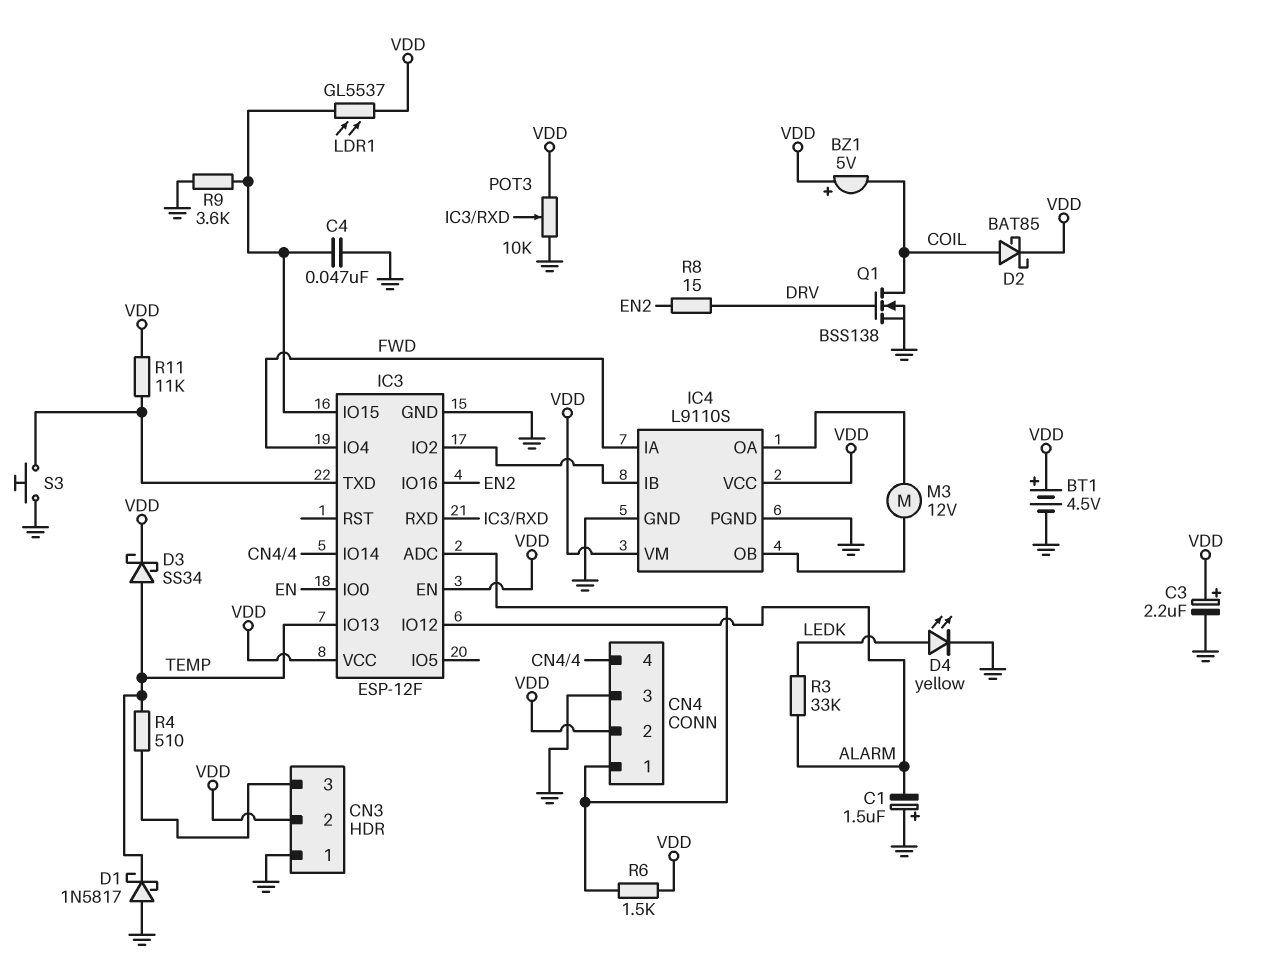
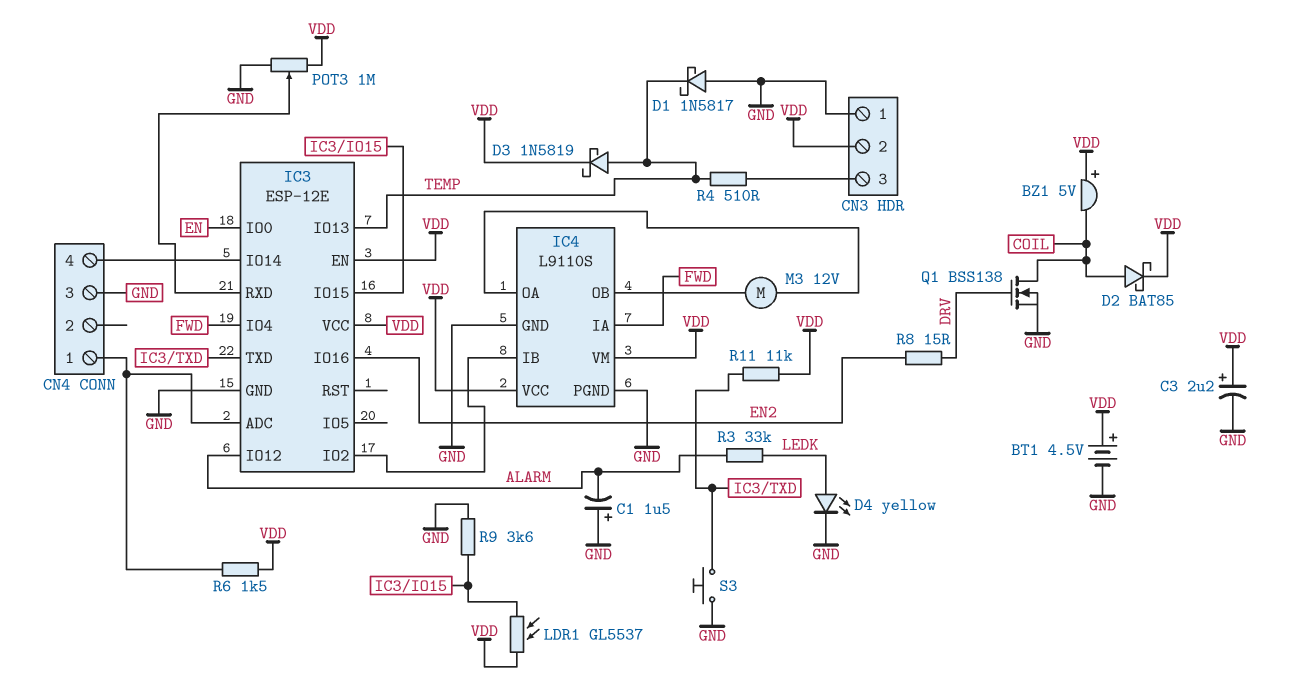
C4: 47nF (GND, IC3/IO15) -> none
CN4 pin 2: VDD -> none
D3: schottky SS34 (A TEMP, K VDD) -> schottky 1N5819 (A TEMP, K VDD)
IC3: ESP-12F -> ESP-12E
POT3: 10k (GND, VDD, wiper IC3/RXD) -> 1M (GND, VDD, wiper IC3/RXD)

